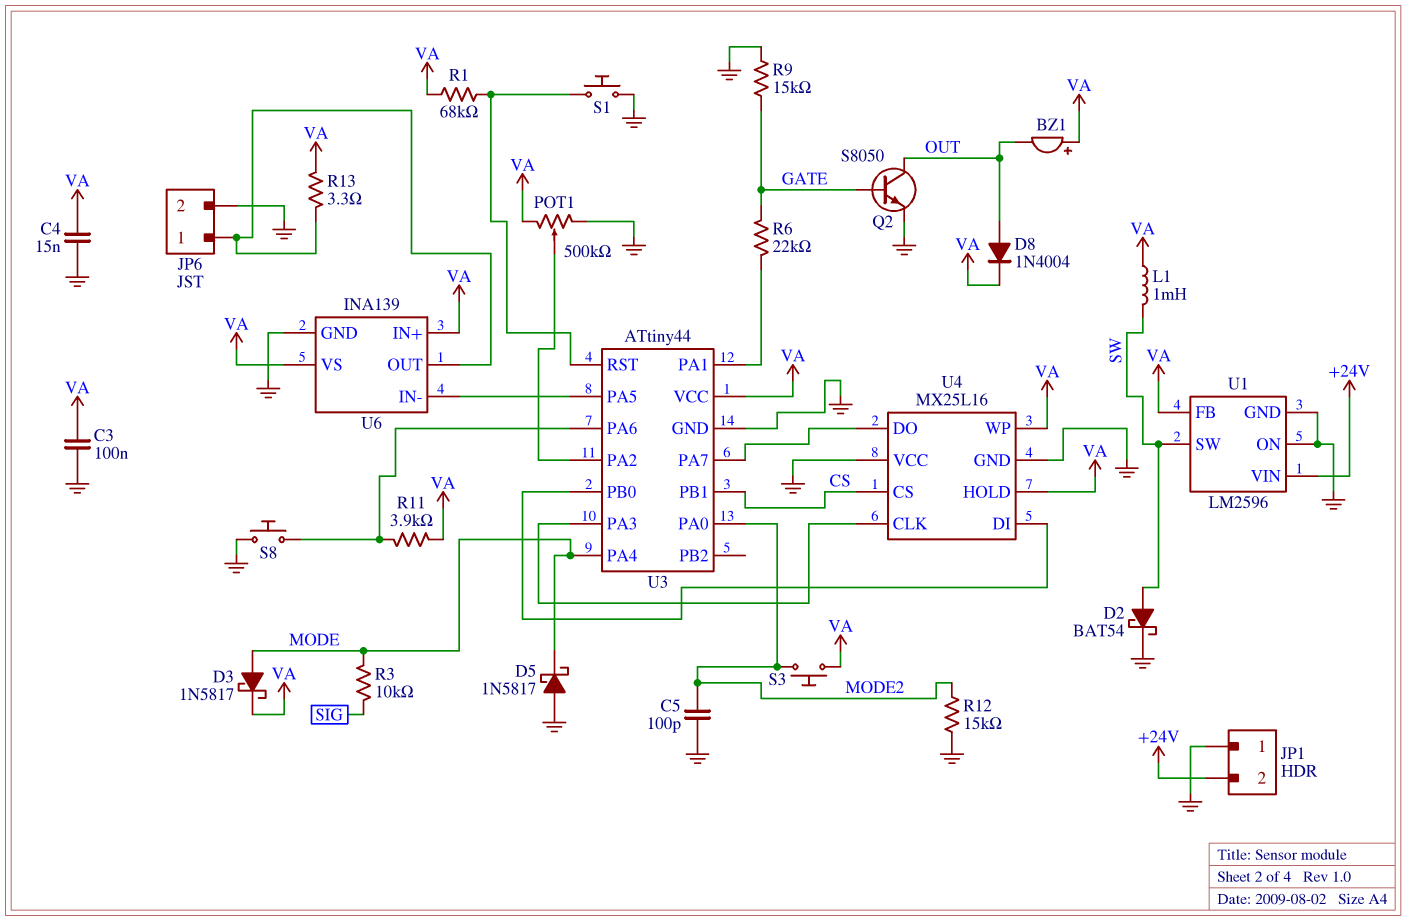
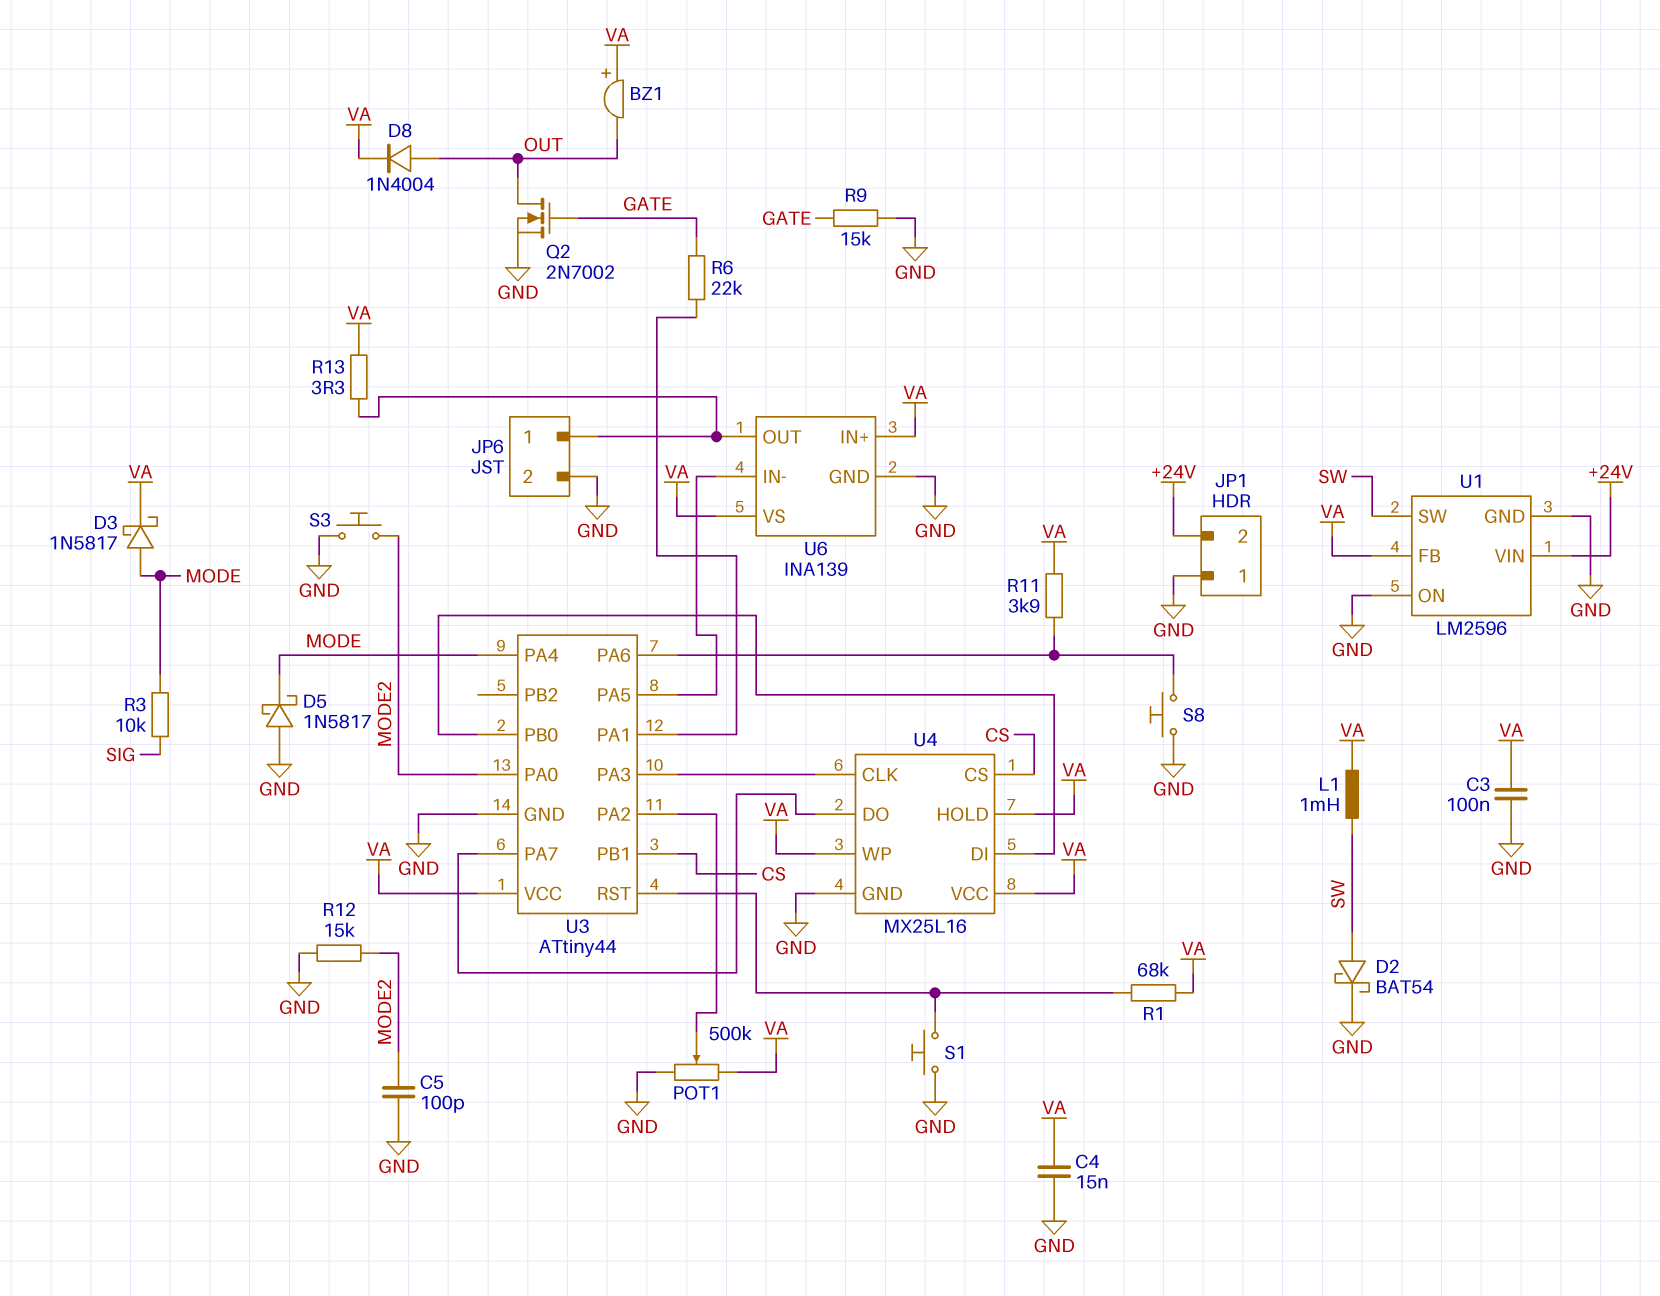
Q2: NPN S8050 (B GATE, C OUT, E GND) -> NMOS 2N7002 (G GATE, D OUT, S GND)
S3: button (MODE2, VA) -> button (GND, MODE2)
U4 pin VCC: GND -> VA

